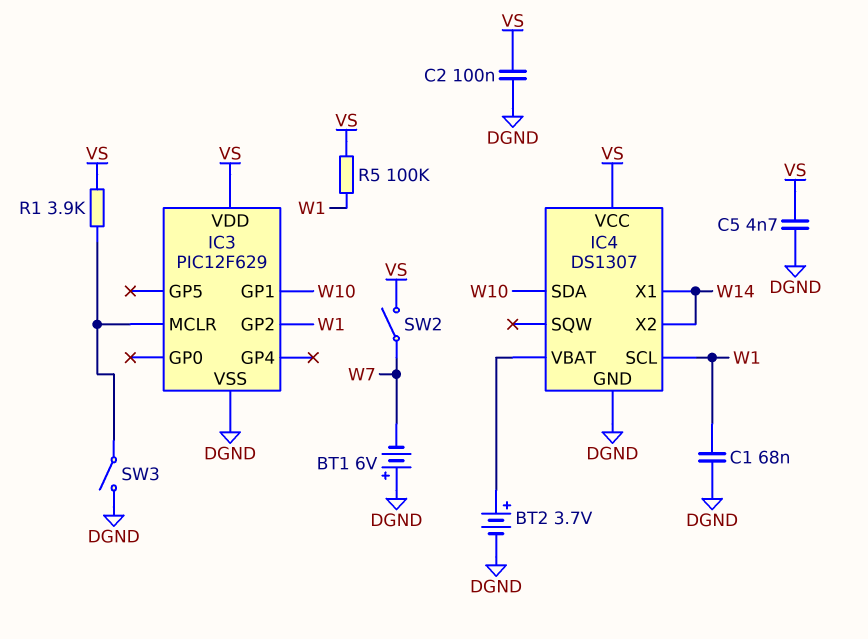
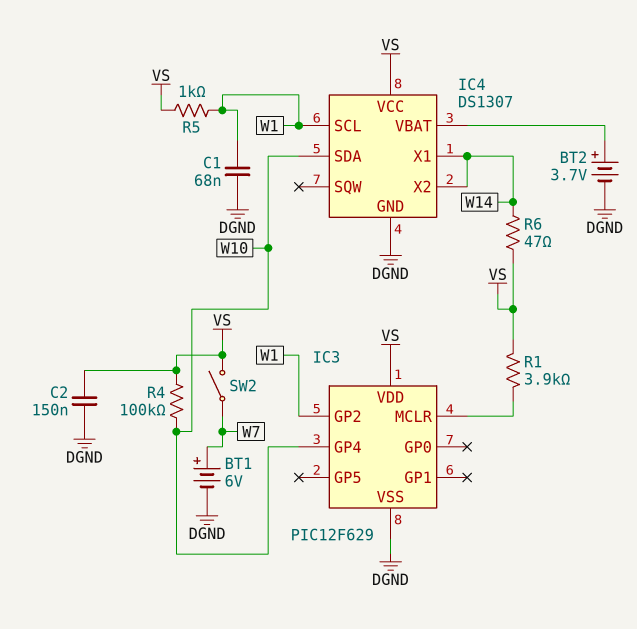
BT1: 6V (plus DGND, minus W7) -> 6V (plus W7, minus DGND)
C2: 100nF (DGND, VS) -> 150nF (DGND, VS)
C5: 4.7nF (DGND, VS) -> none
IC3 pin GP1: W10 -> none
IC3 pin GP4: none -> W10
R4: none -> 100k (VS, W10)
R5: 100k (VS, W1) -> 1k (VS, W1)
R6: none -> 47 (VS, W14)
SW3: switch (DGND, IC3/MCLR) -> none

